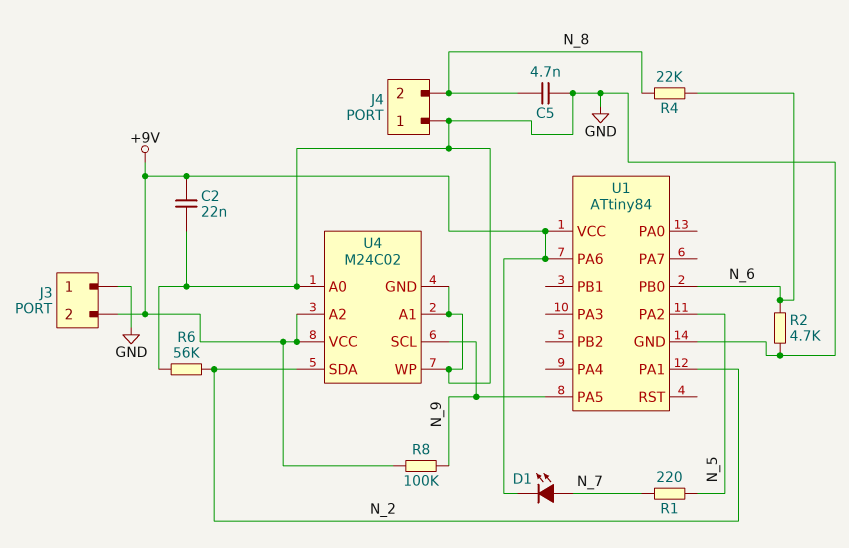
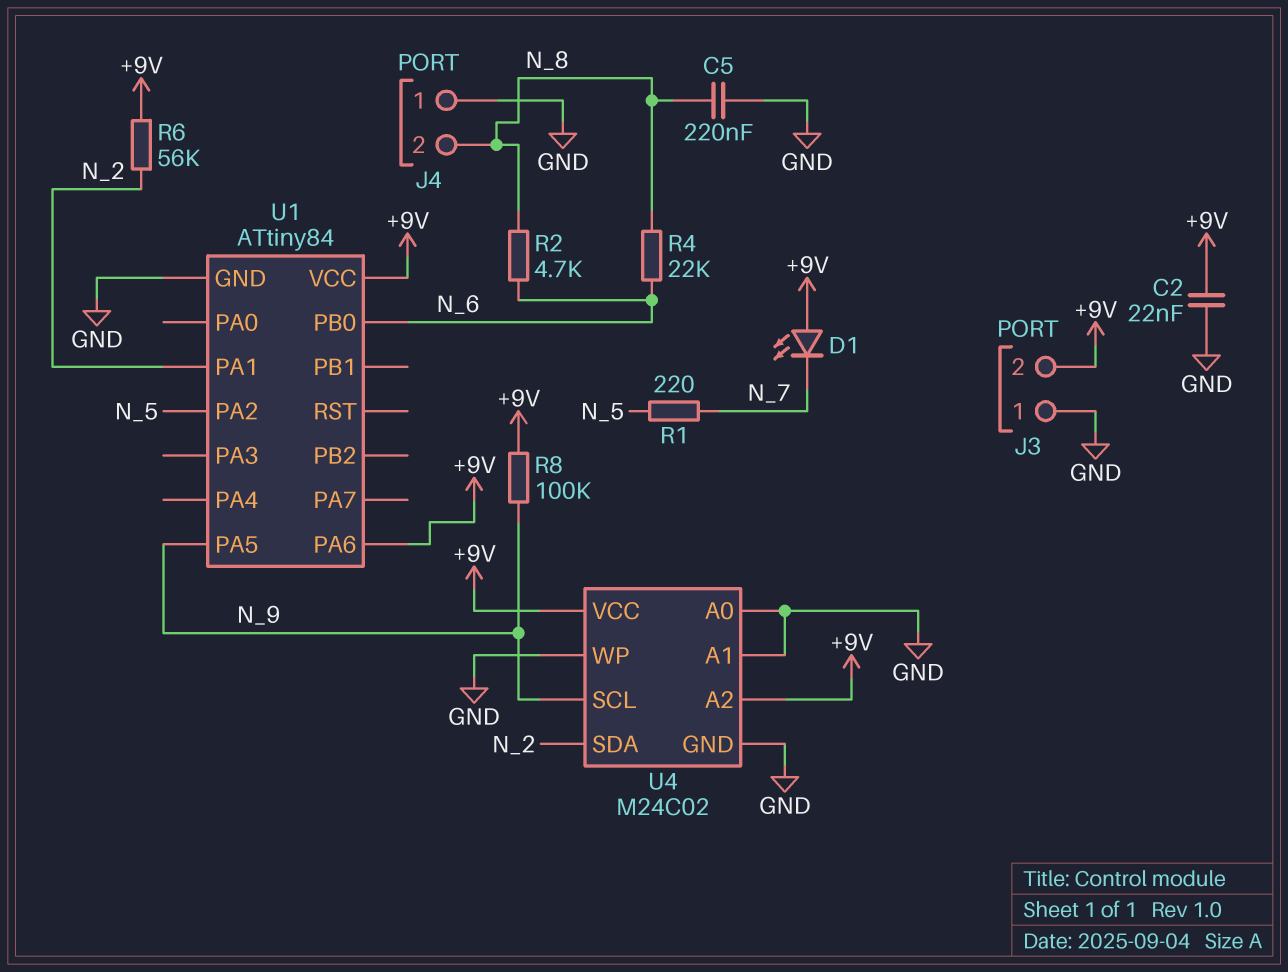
C5: 4.7nF (GND, N_8) -> 220nF (GND, N_8)
D1: LED (A N_7, K +9V) -> LED (A +9V, K N_7)
R2: 4.7k (GND, N_6) -> 4.7k (N_6, N_8)
R6: 56k (GND, N_2) -> 56k (+9V, N_2)

